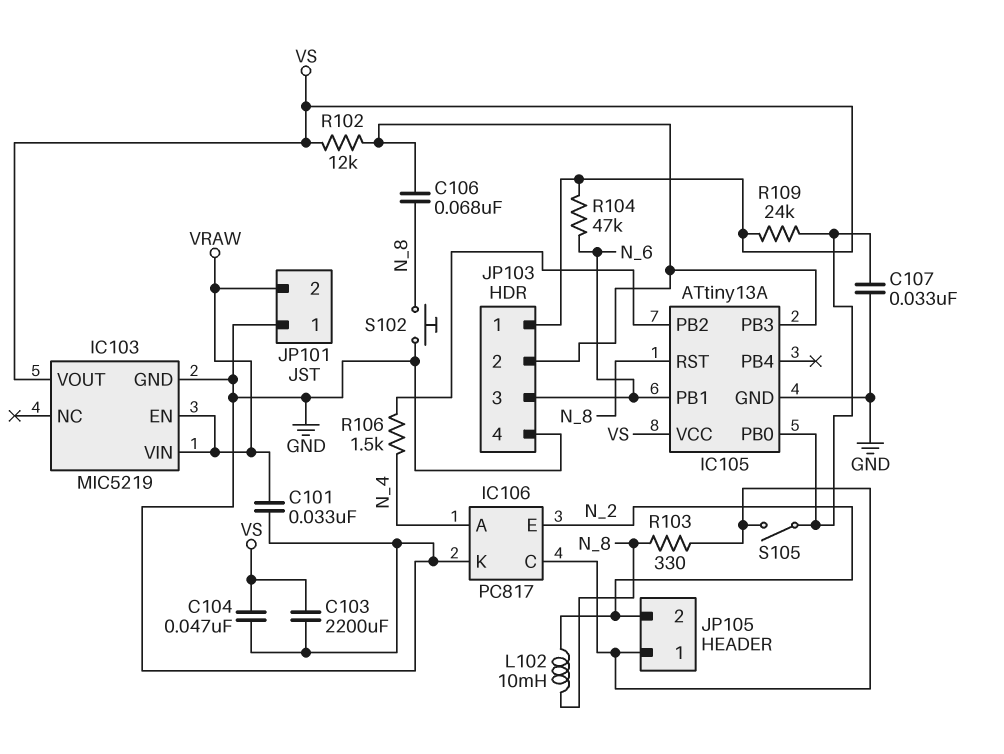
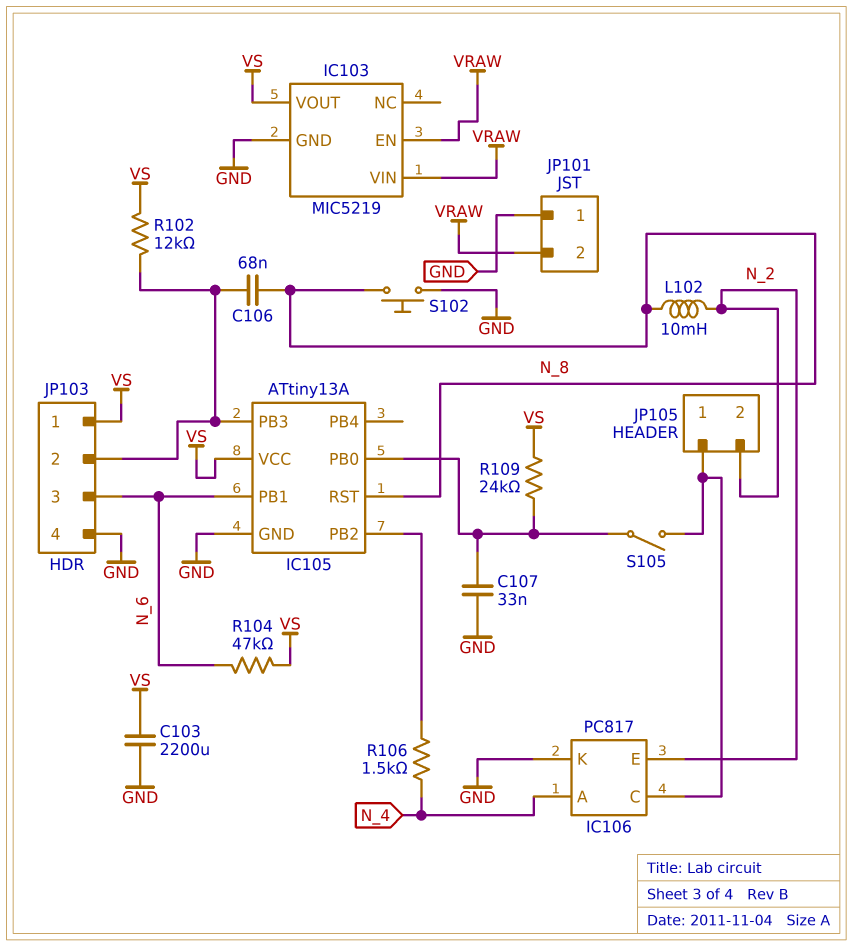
C101: 33nF (GND, VRAW) -> none
C104: 47nF (GND, VS) -> none
R103: 330 (IC106/C, N_8) -> none

